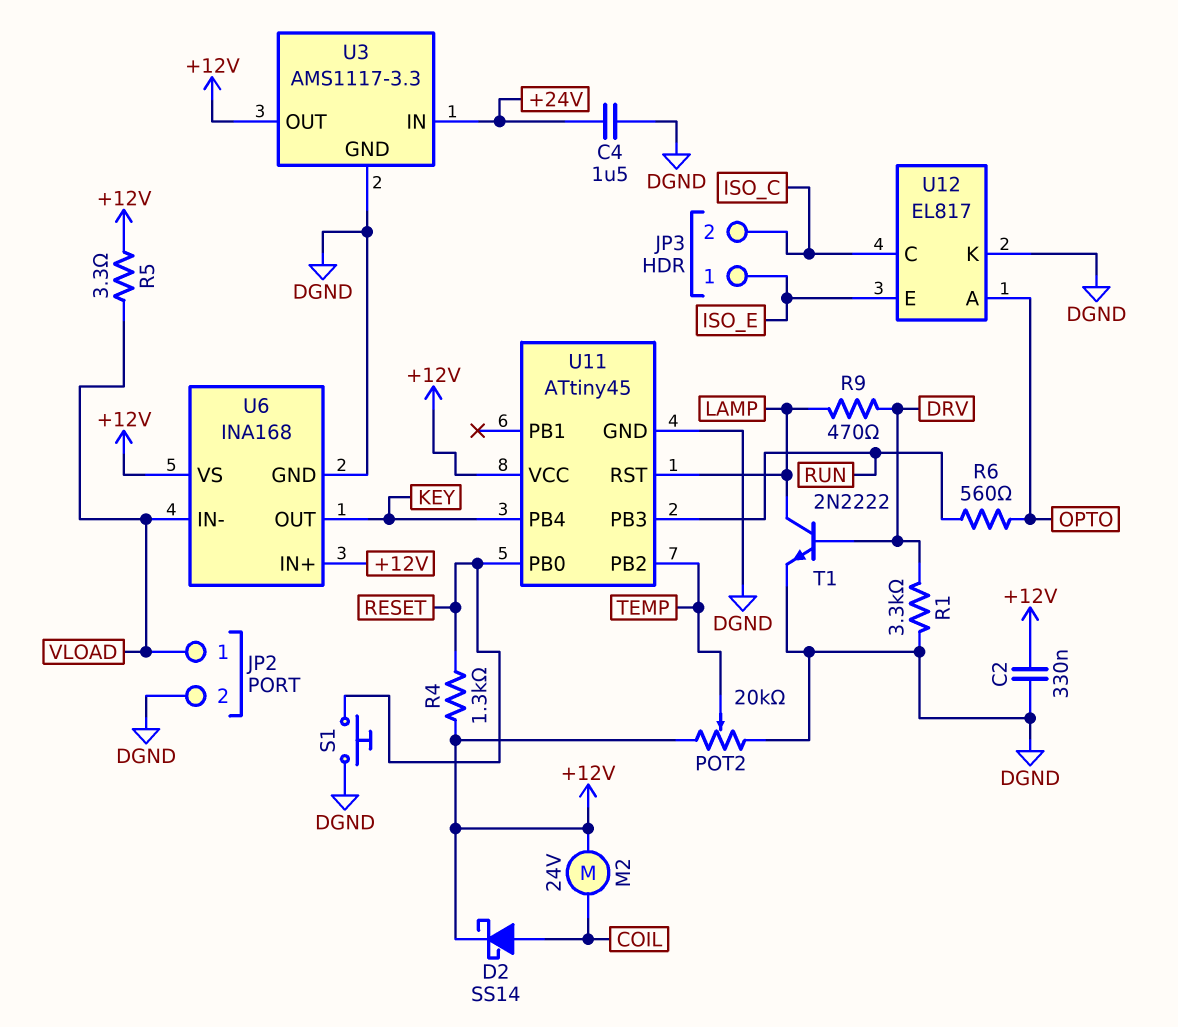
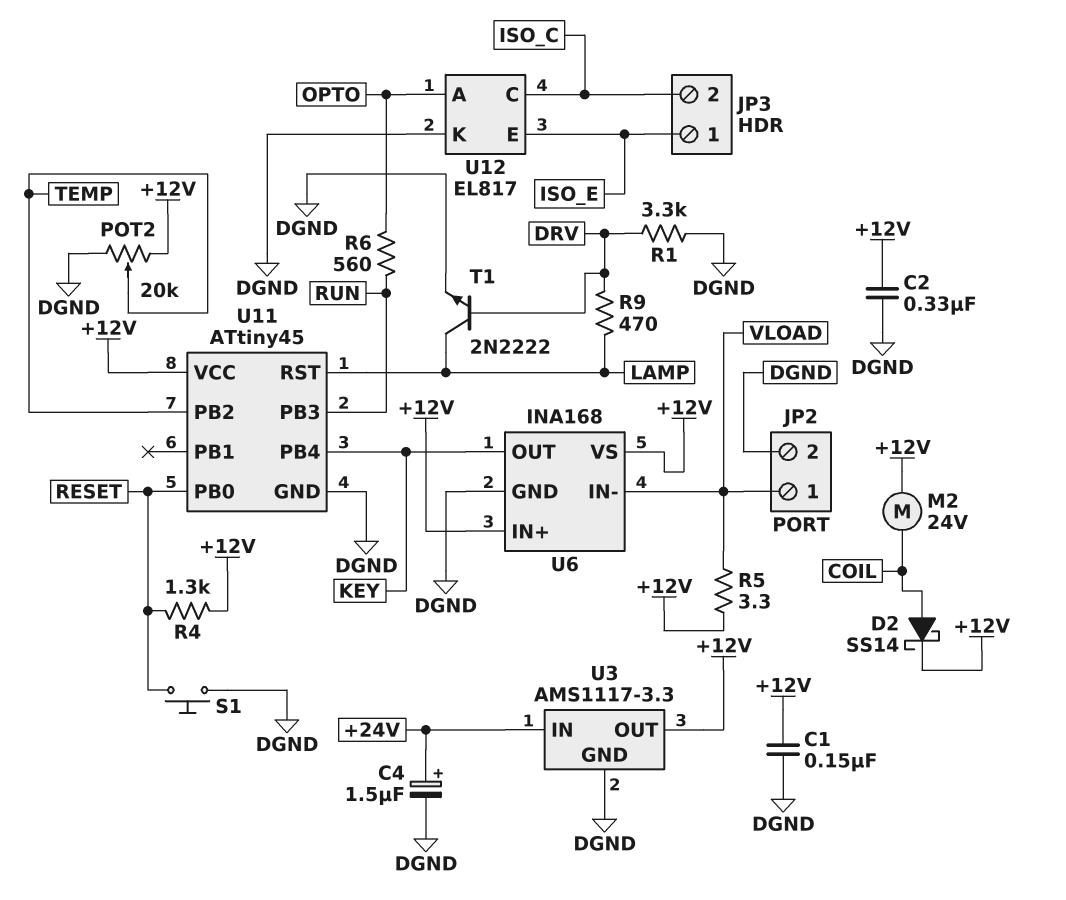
C1: none -> 150nF (+12V, DGND)
C4: 1.5uF (+24V, DGND) -> 1.5uF (plus +24V, minus DGND)

